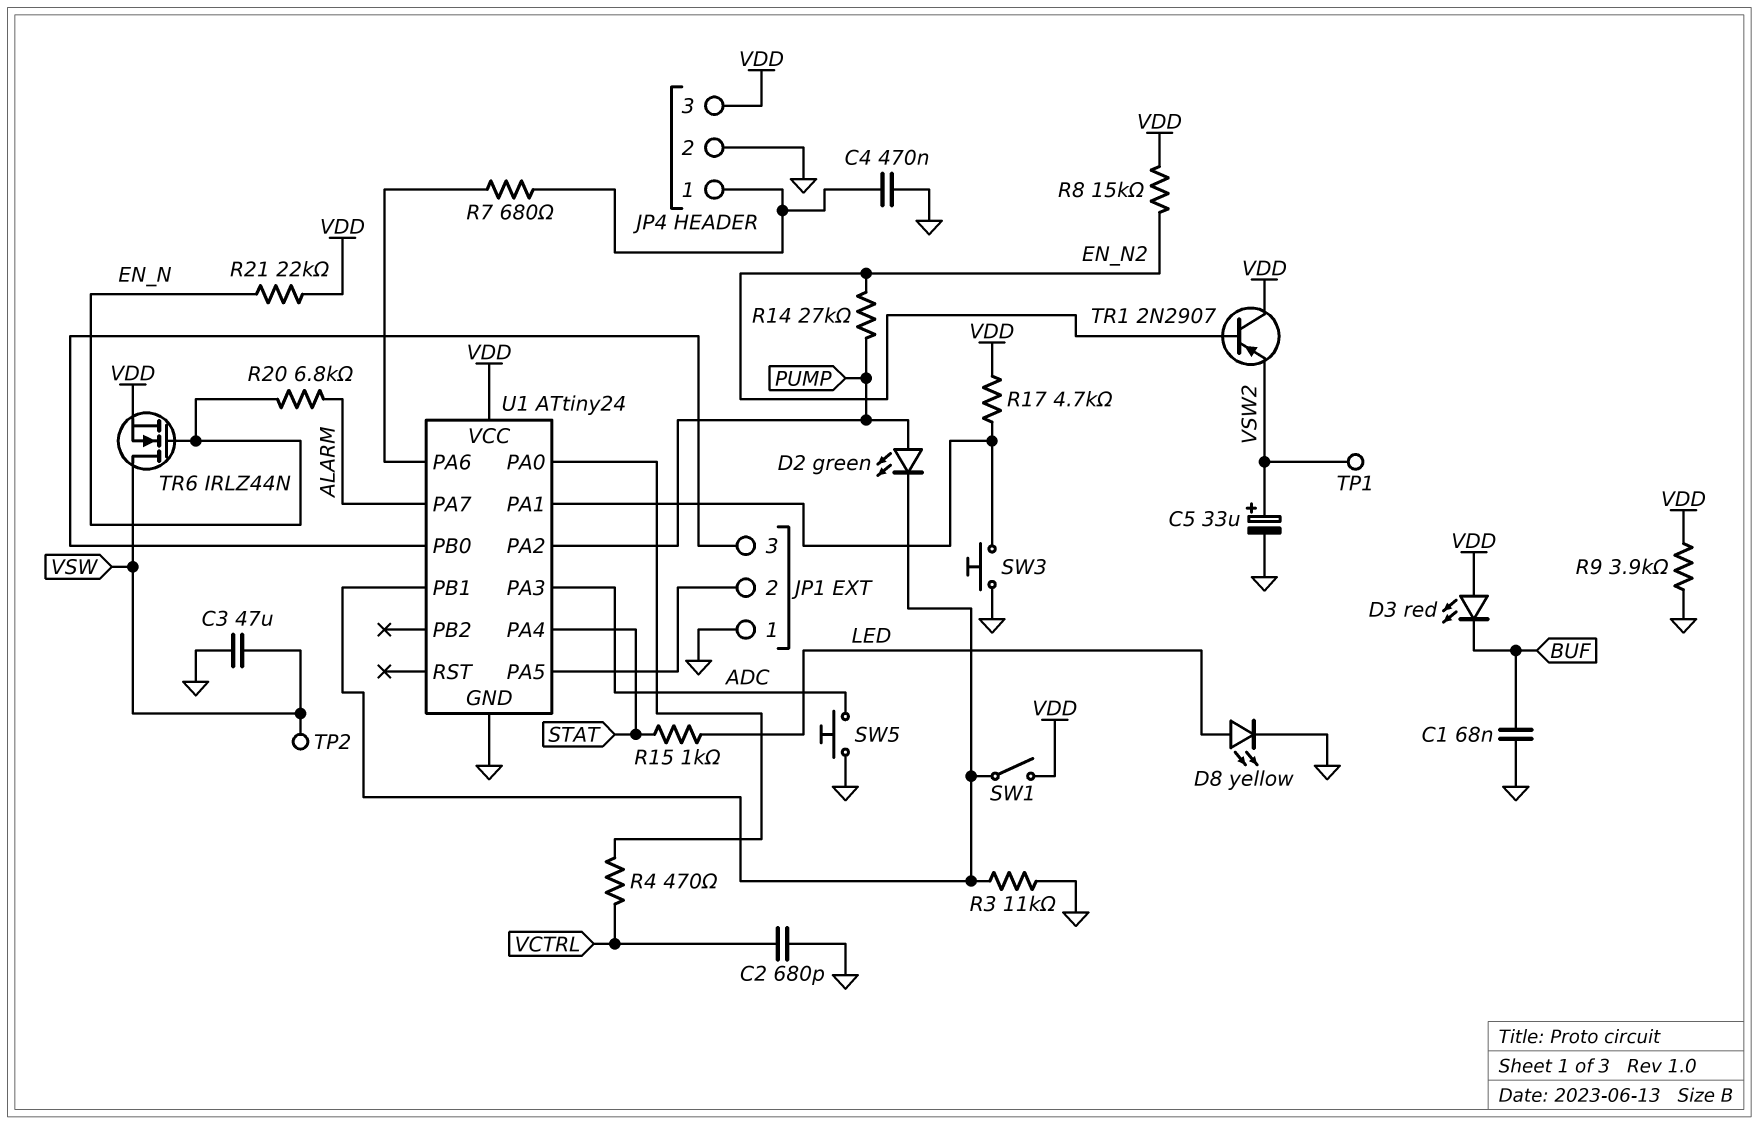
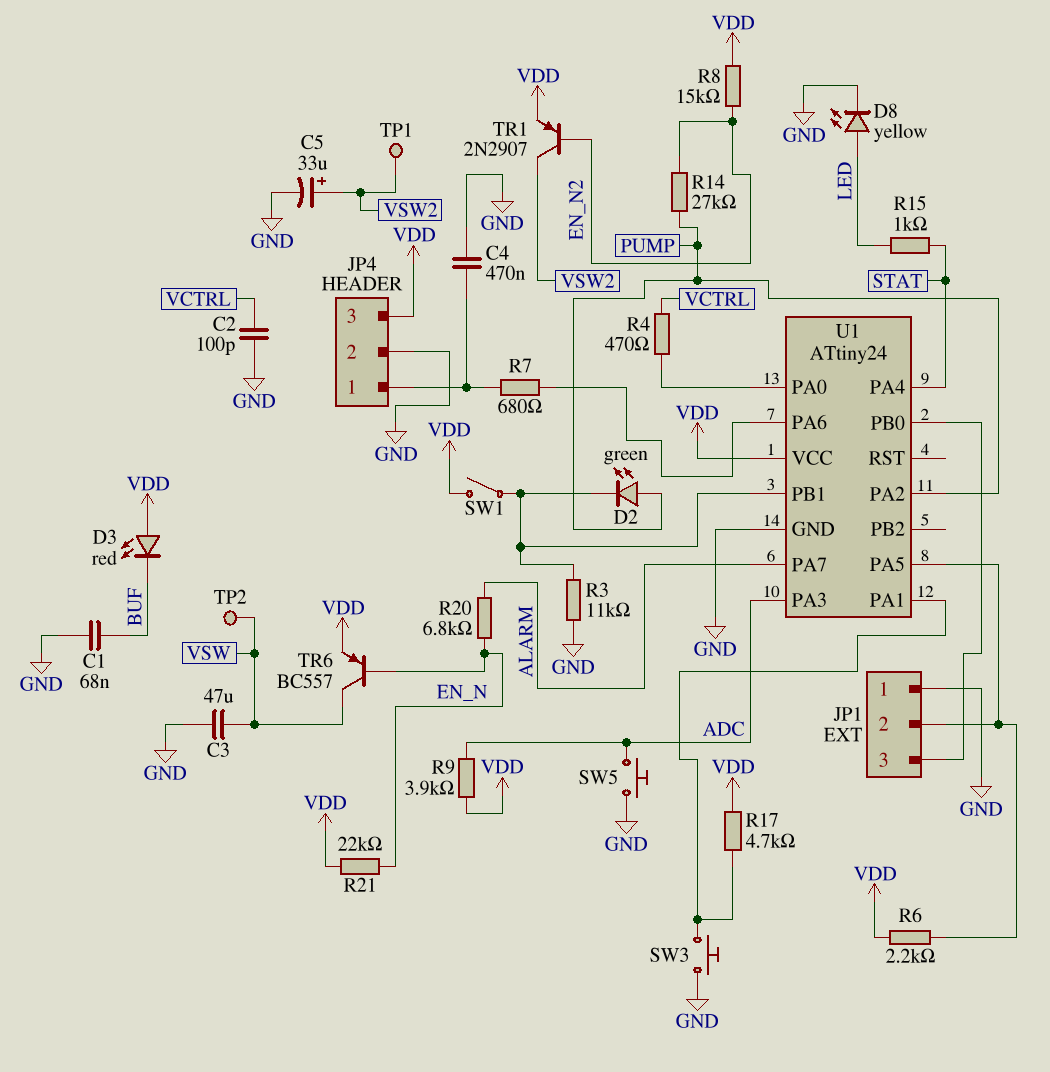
C2: 680pF (GND, VCTRL) -> 100pF (GND, VCTRL)
R6: none -> 2.2k (JP1/2, VDD)
R9: 3.9k (GND, VDD) -> 3.9k (ADC, VDD)
TR1: PNP 2N2907 (B EN_N2, C VDD, E VSW2) -> PNP 2N2907 (B EN_N2, C VSW2, E VDD)
TR6: NMOS IRLZ44N (G EN_N, D VSW, S VDD) -> PNP BC557 (B EN_N, C VSW, E VDD)

